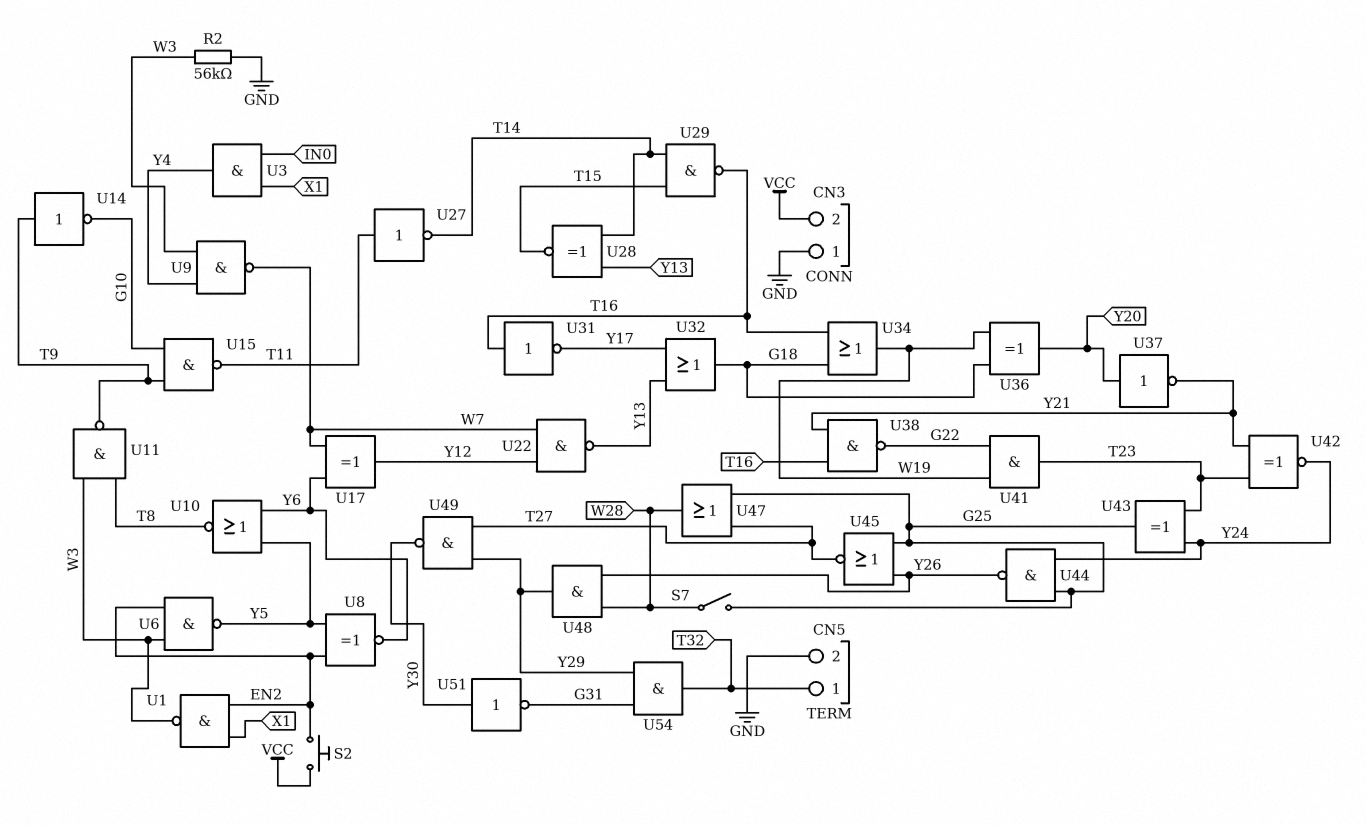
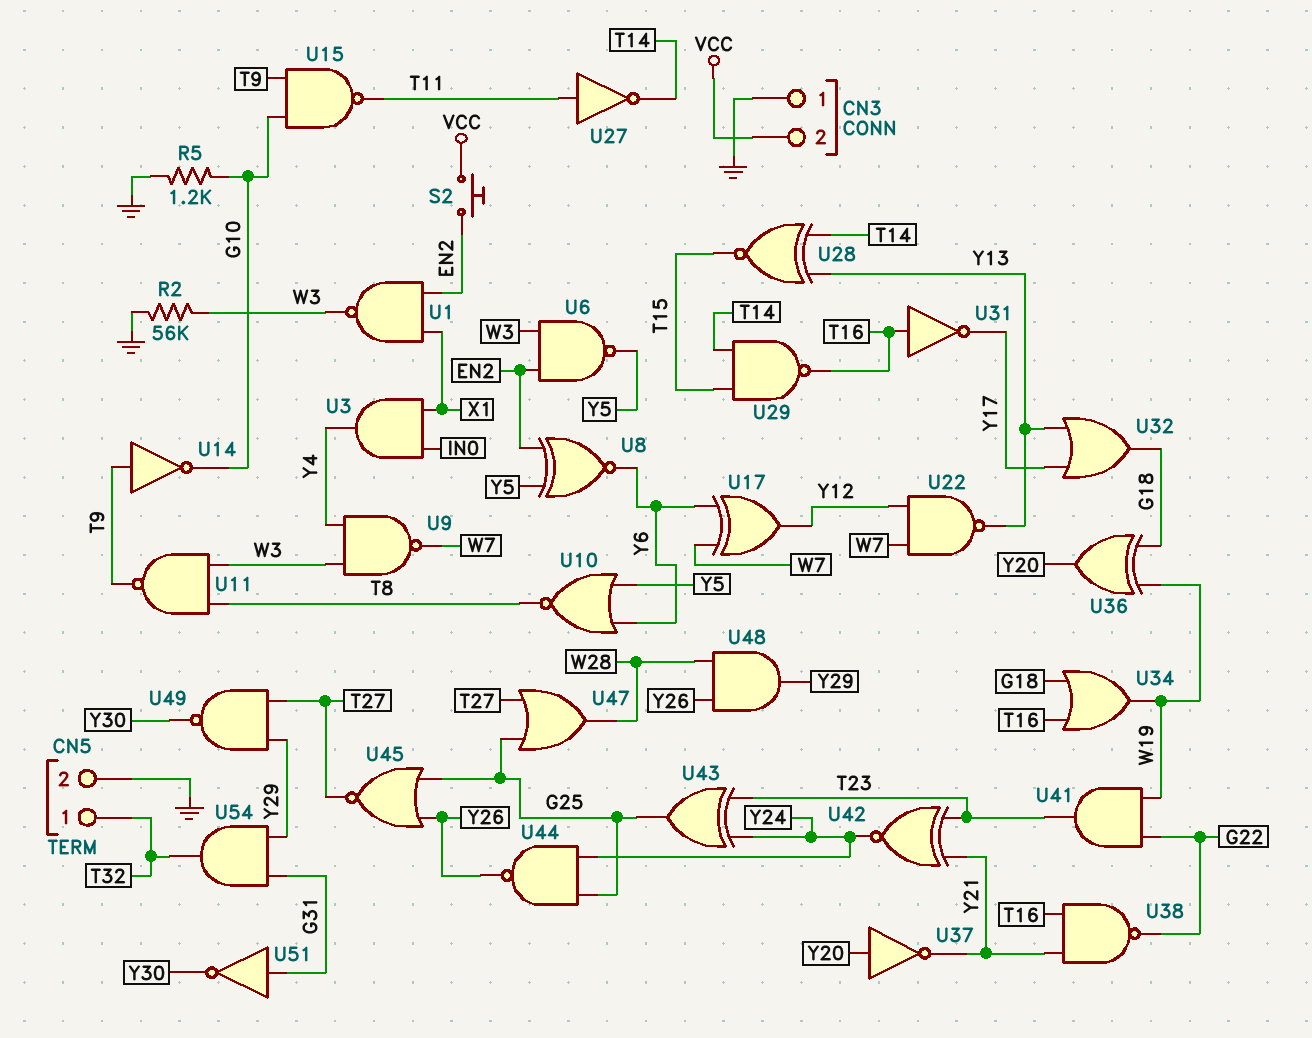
R5: none -> 1.2k (G10, GND)
S7: switch (G25, W28) -> none
U51: NOT (in Y30, out G31) -> NOT (in G31, out Y30)

